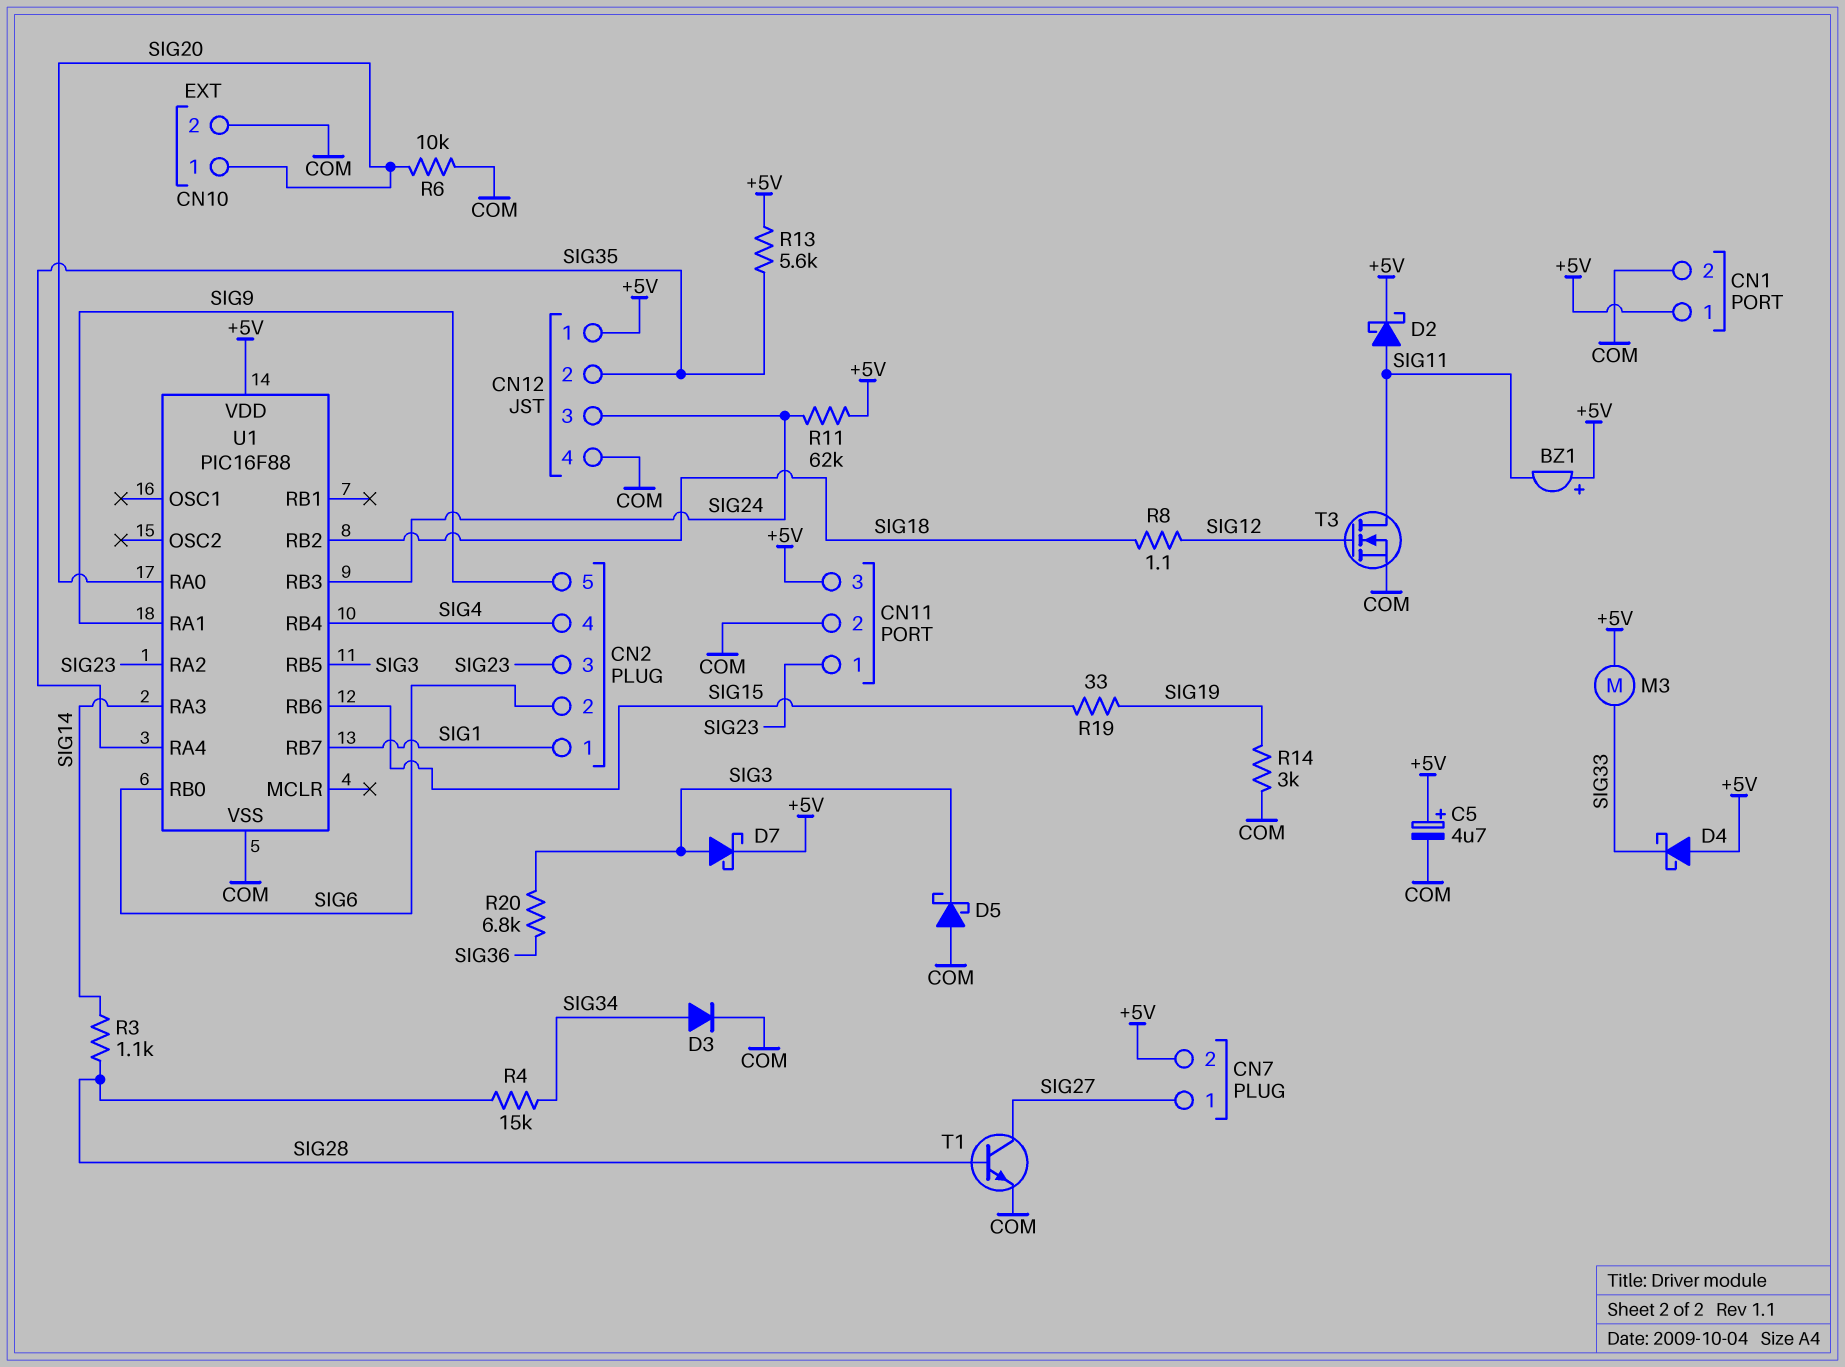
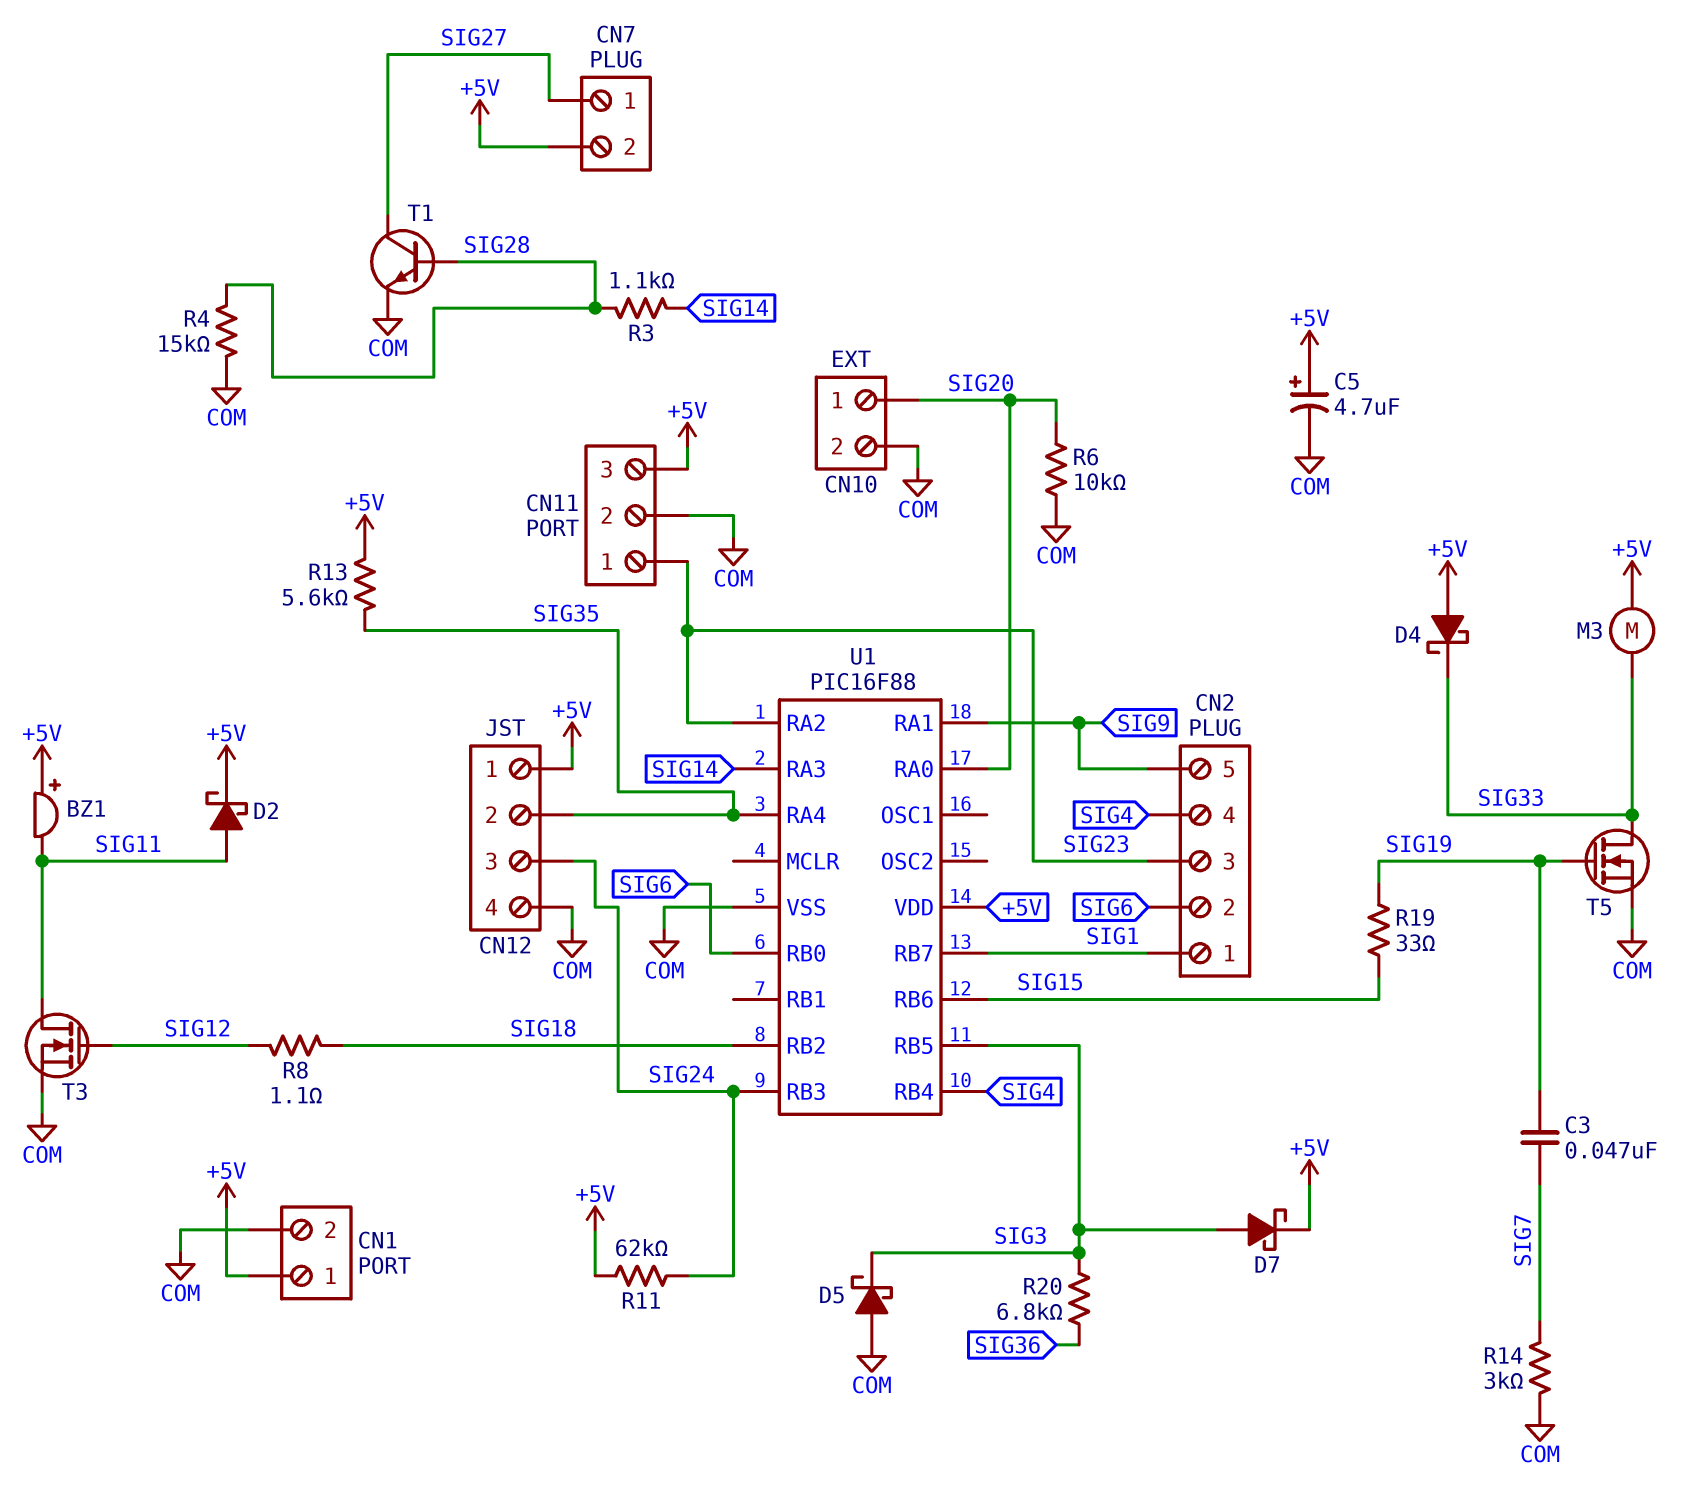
C3: none -> 47nF (SIG7, SIG19)
D3: diode (A SIG34, K COM) -> none
R4: 15k (SIG28, SIG34) -> 15k (COM, SIG28)
R14: 3k (COM, SIG19) -> 3k (COM, SIG7)
T5: none -> NMOS (G SIG19, D SIG33, S COM)

